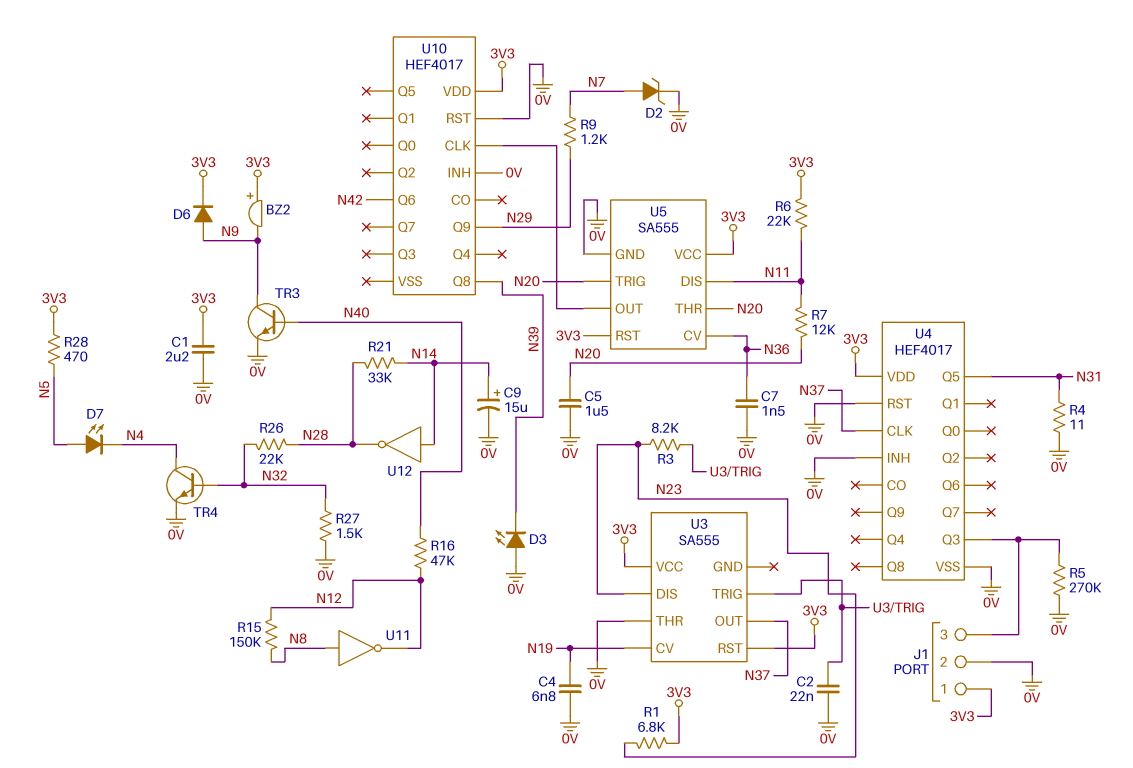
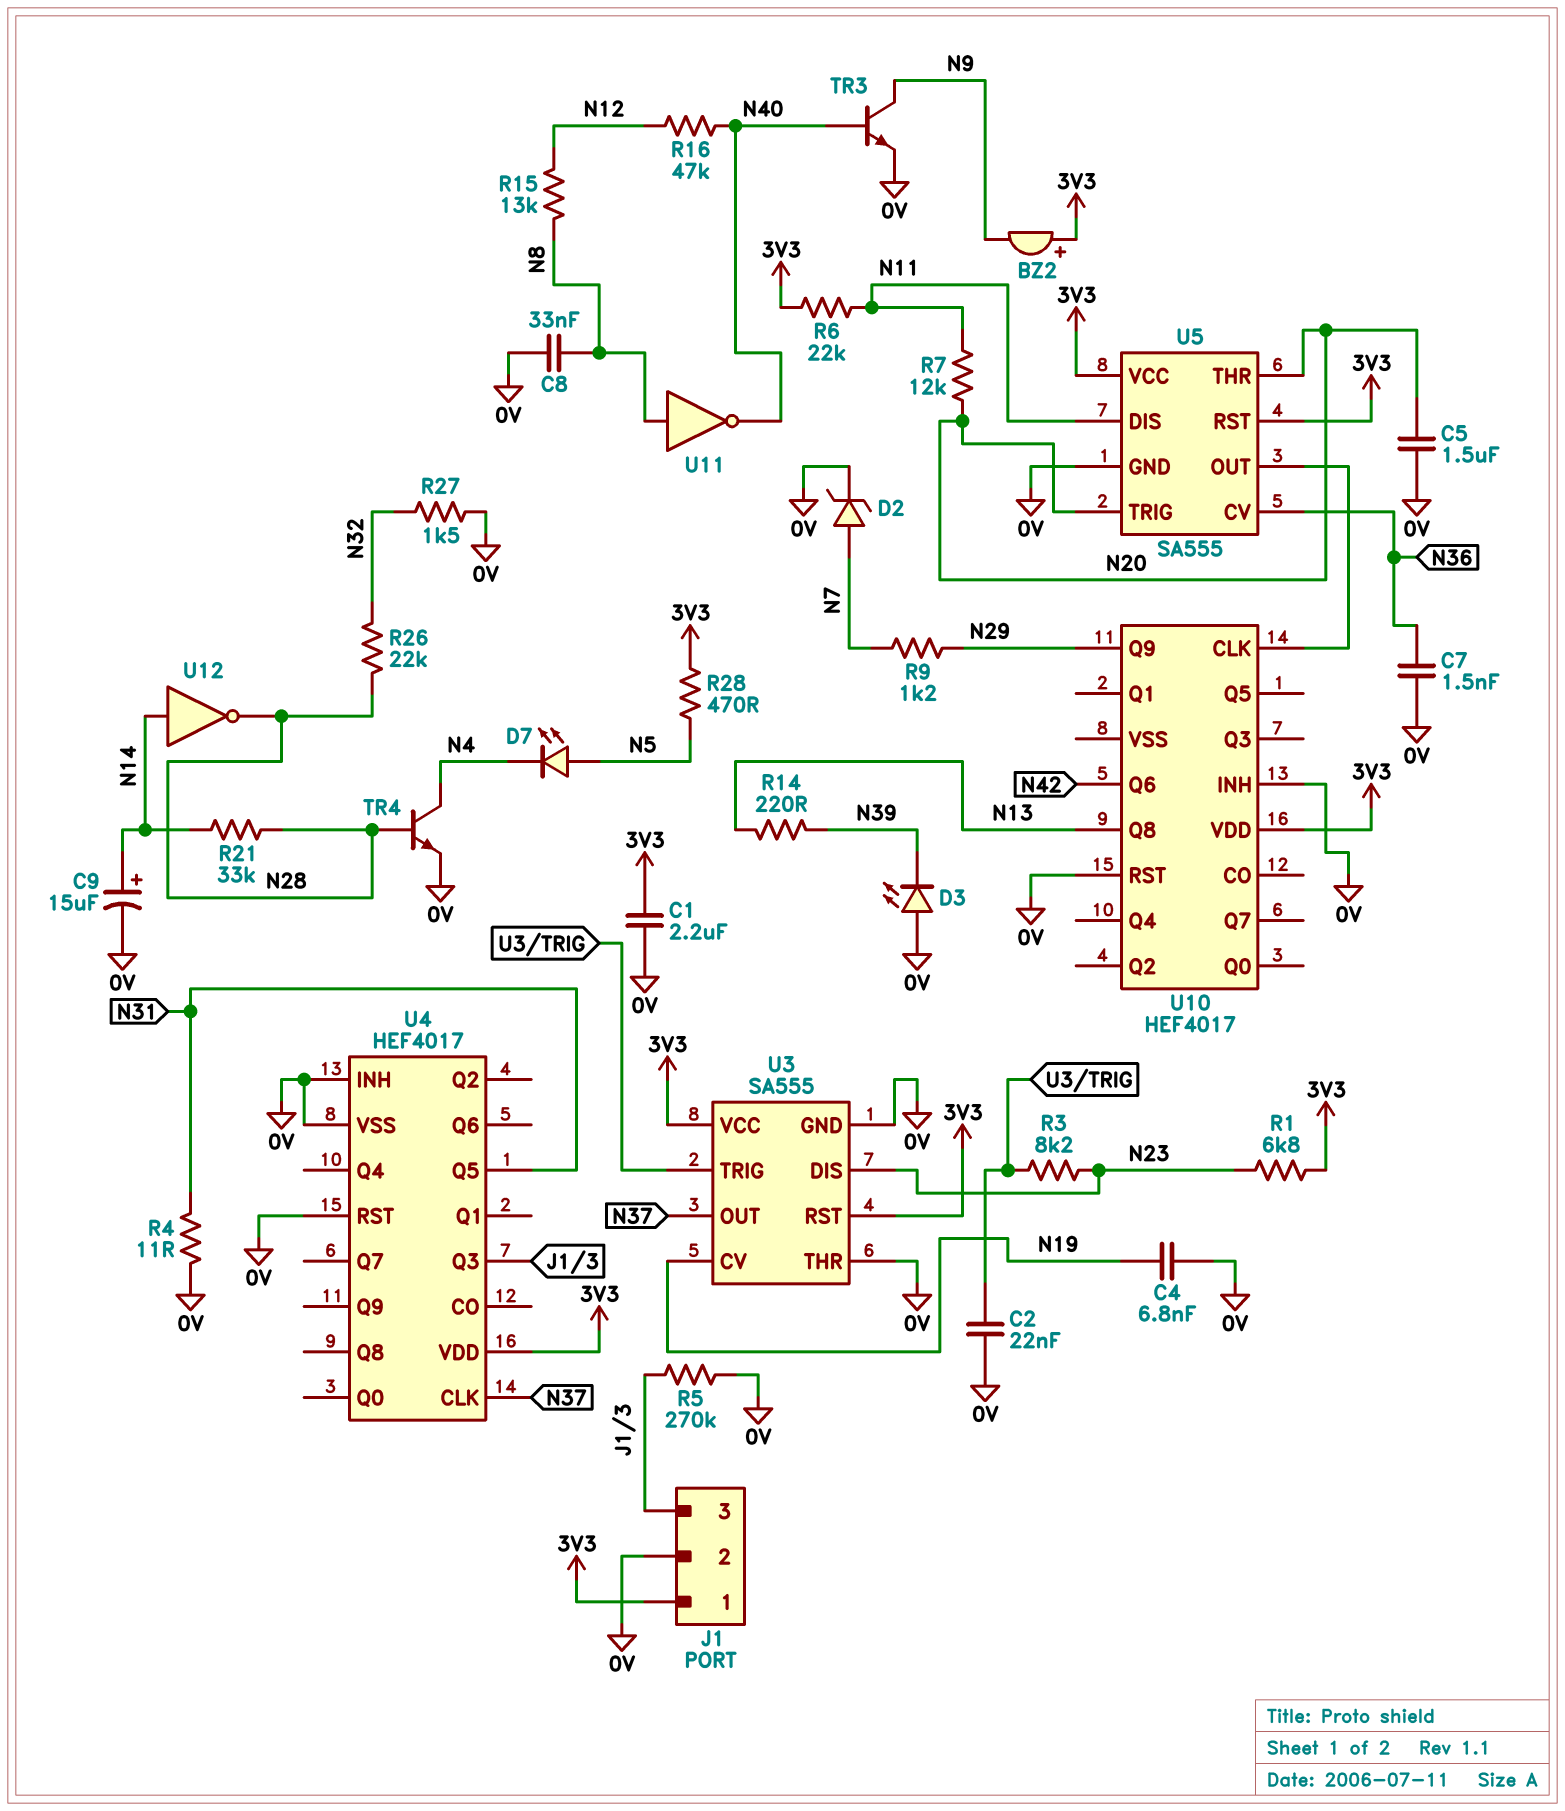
C8: none -> 33nF (0V, N8)
D6: diode (A N9, K 3V3) -> none
R14: none -> 220 (N13, N39)
R15: 150k (N8, N12) -> 13k (N8, N12)
TR4: NPN (B N32, C N4, E 0V) -> NPN (B N28, C N4, E 0V)
U3 pin GND: none -> 0V
U10 pin Q8: N39 -> N13
U11: NOT (in N8, out N12) -> NOT (in N8, out N40)

